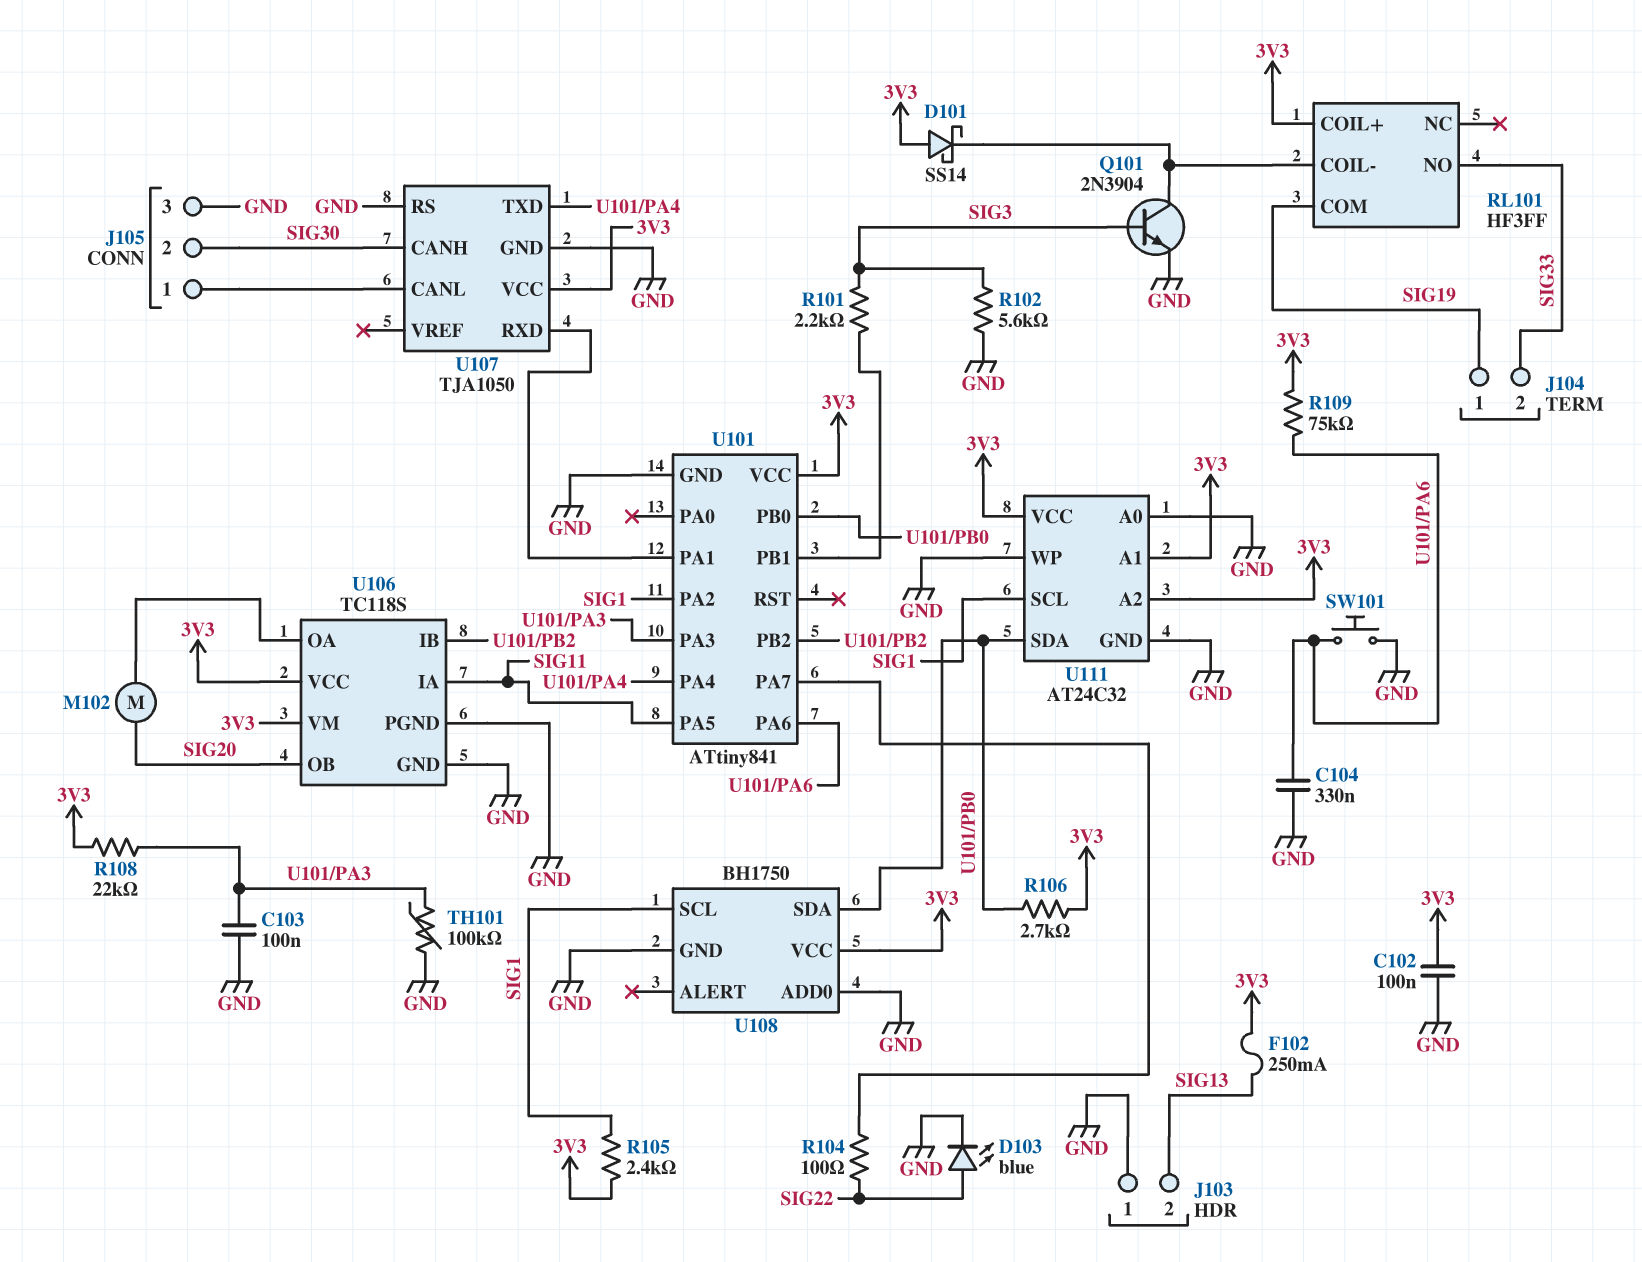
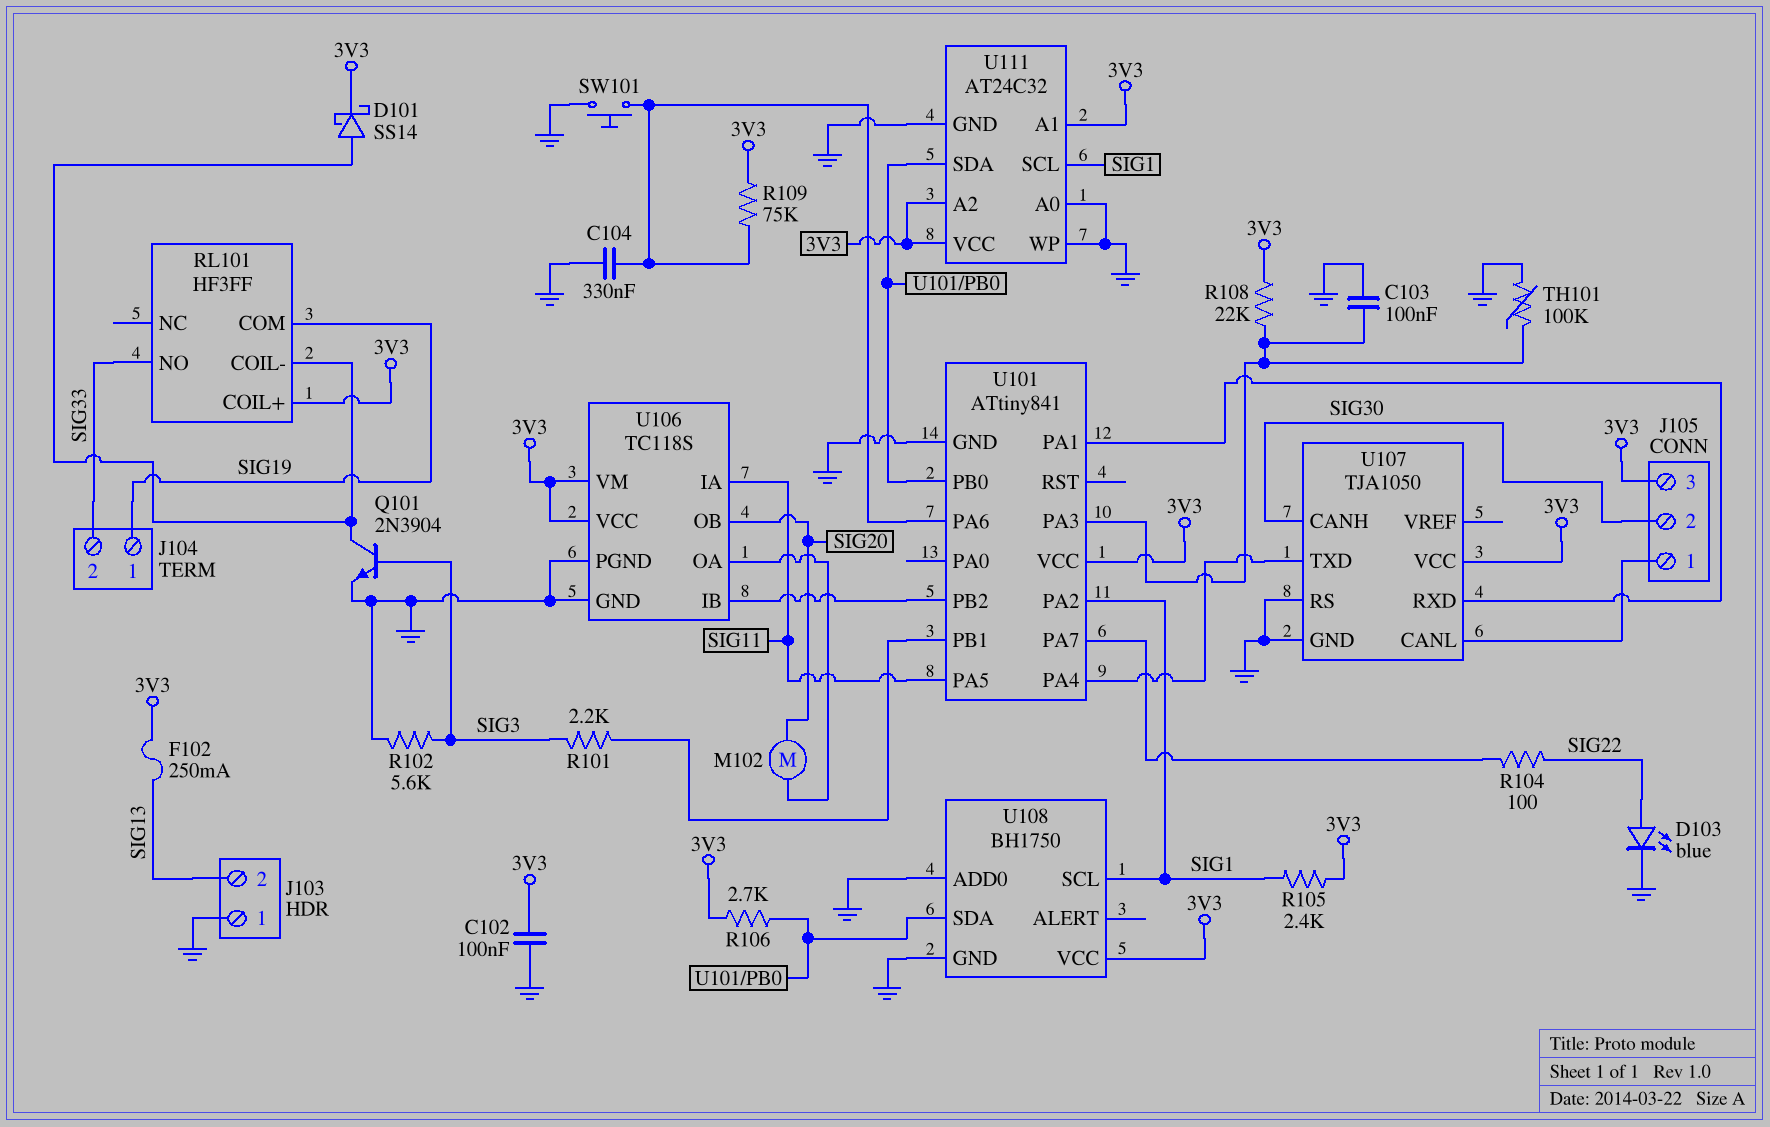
D101: schottky SS14 (A 3V3, K RL101/COIL-) -> schottky SS14 (A RL101/COIL-, K 3V3)
J105 pin 3: GND -> 3V3

